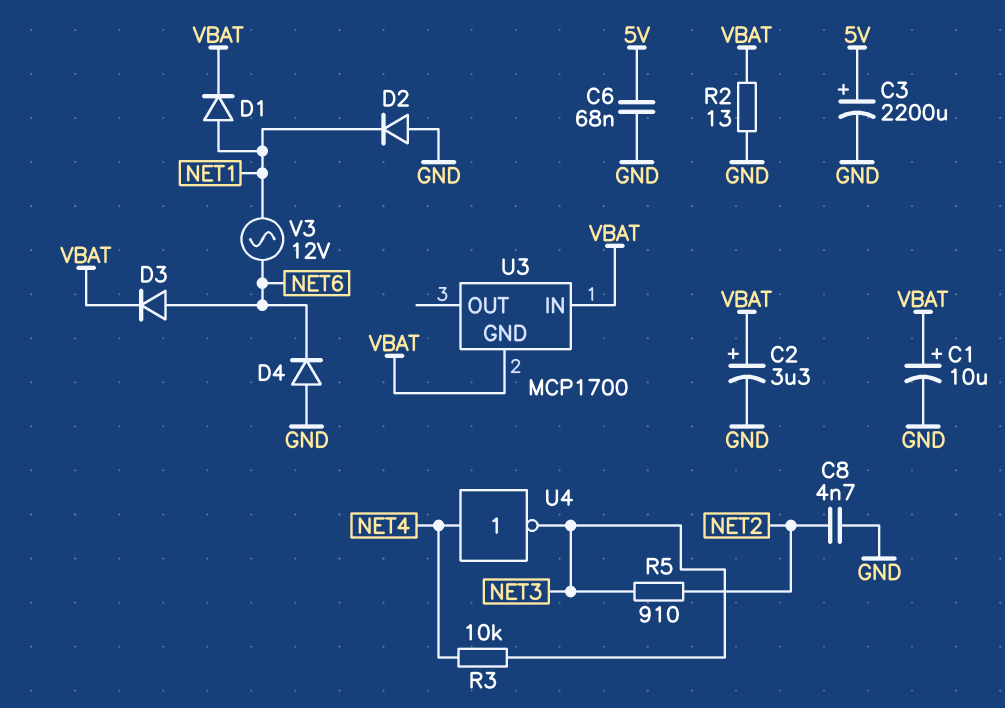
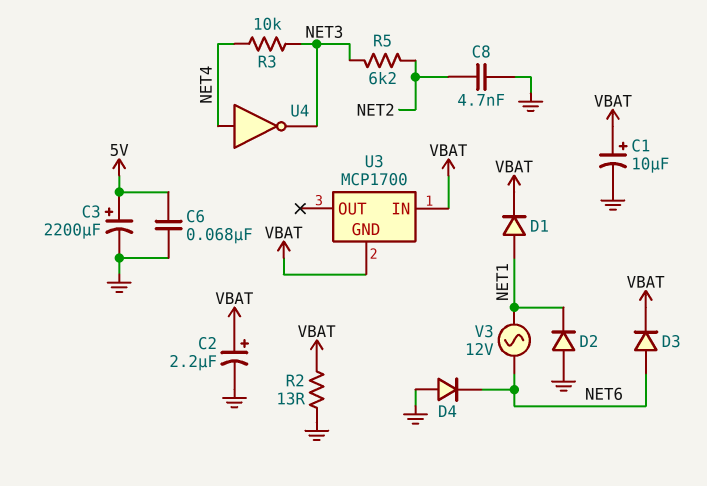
C2: 3.3uF (plus VBAT, minus GND) -> 2.2uF (plus VBAT, minus GND)
R5: 910 (NET2, NET3) -> 6.2k (NET2, NET3)

